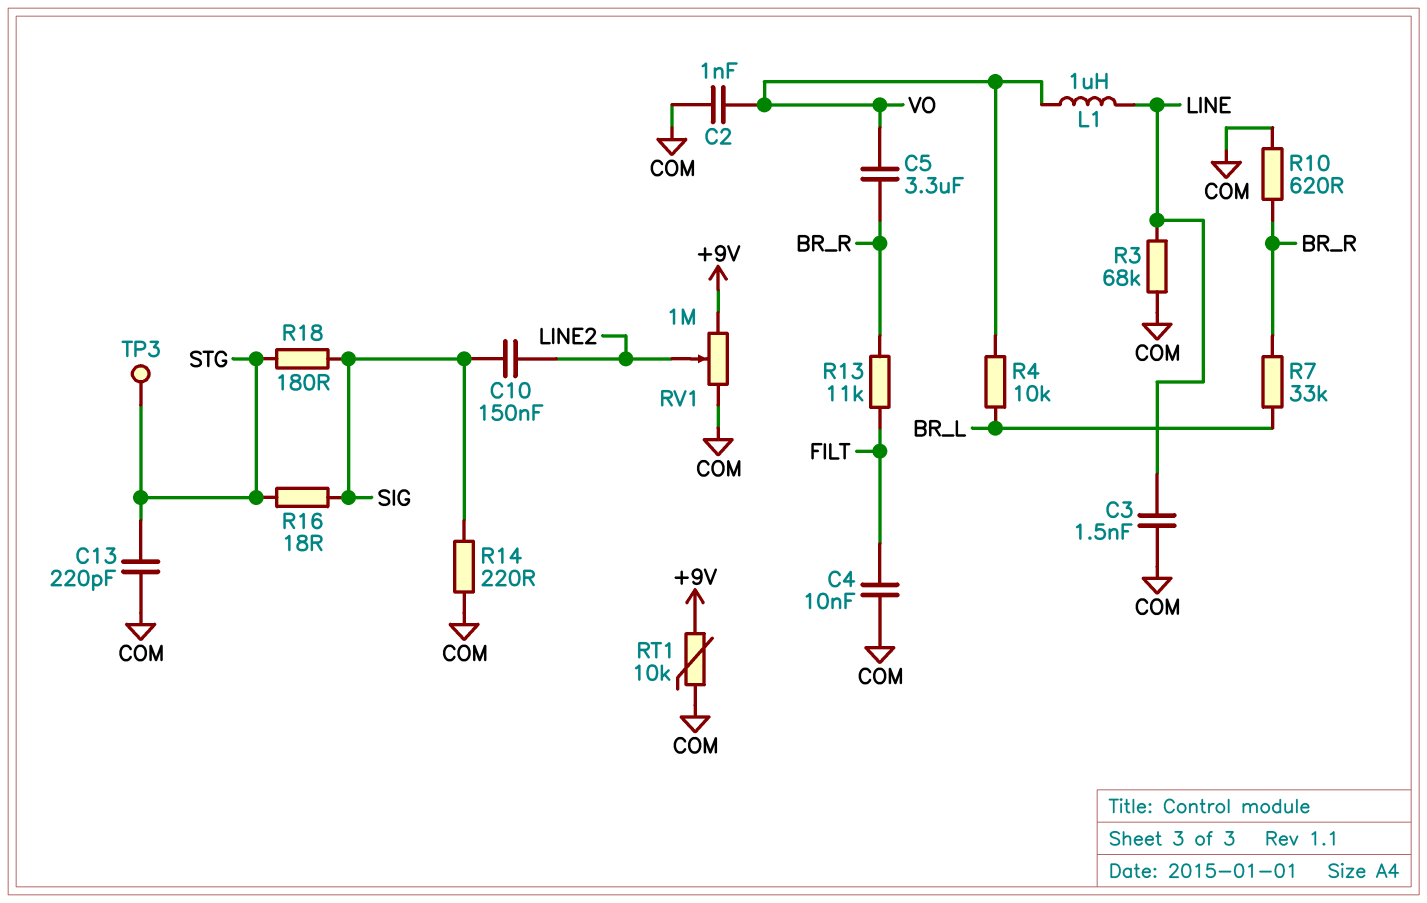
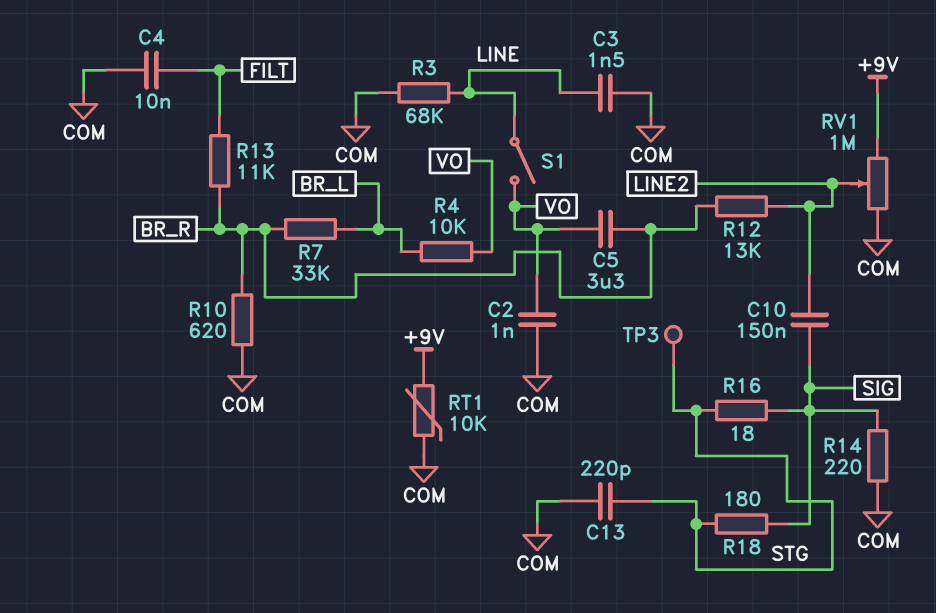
L1: 1uH (LINE, VO) -> none
R12: none -> 13k (BR_R, LINE2)
S1: none -> switch (LINE, VO)

